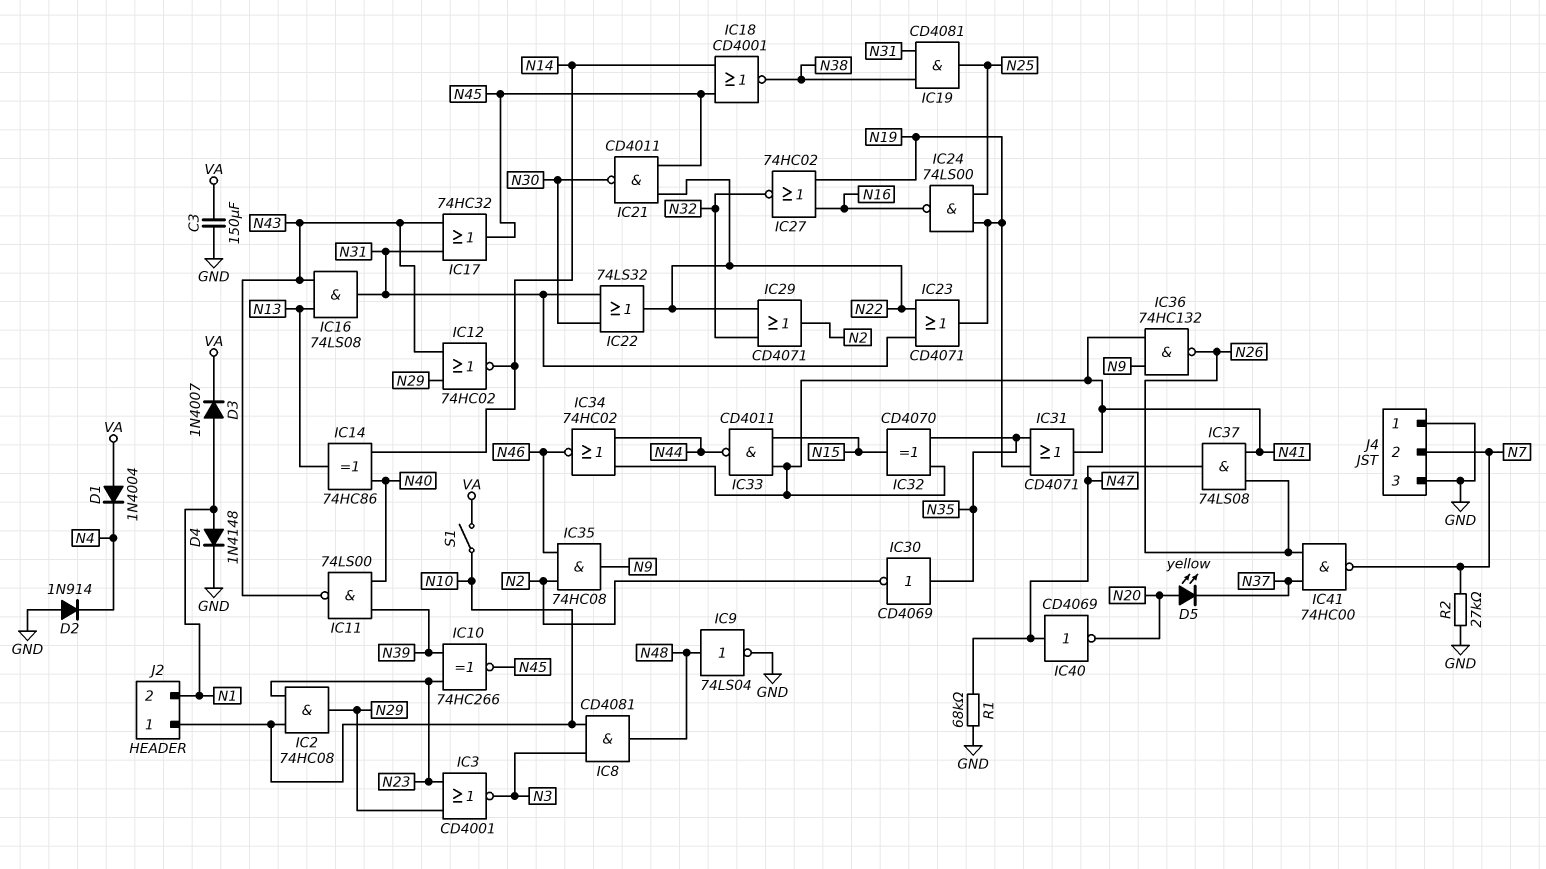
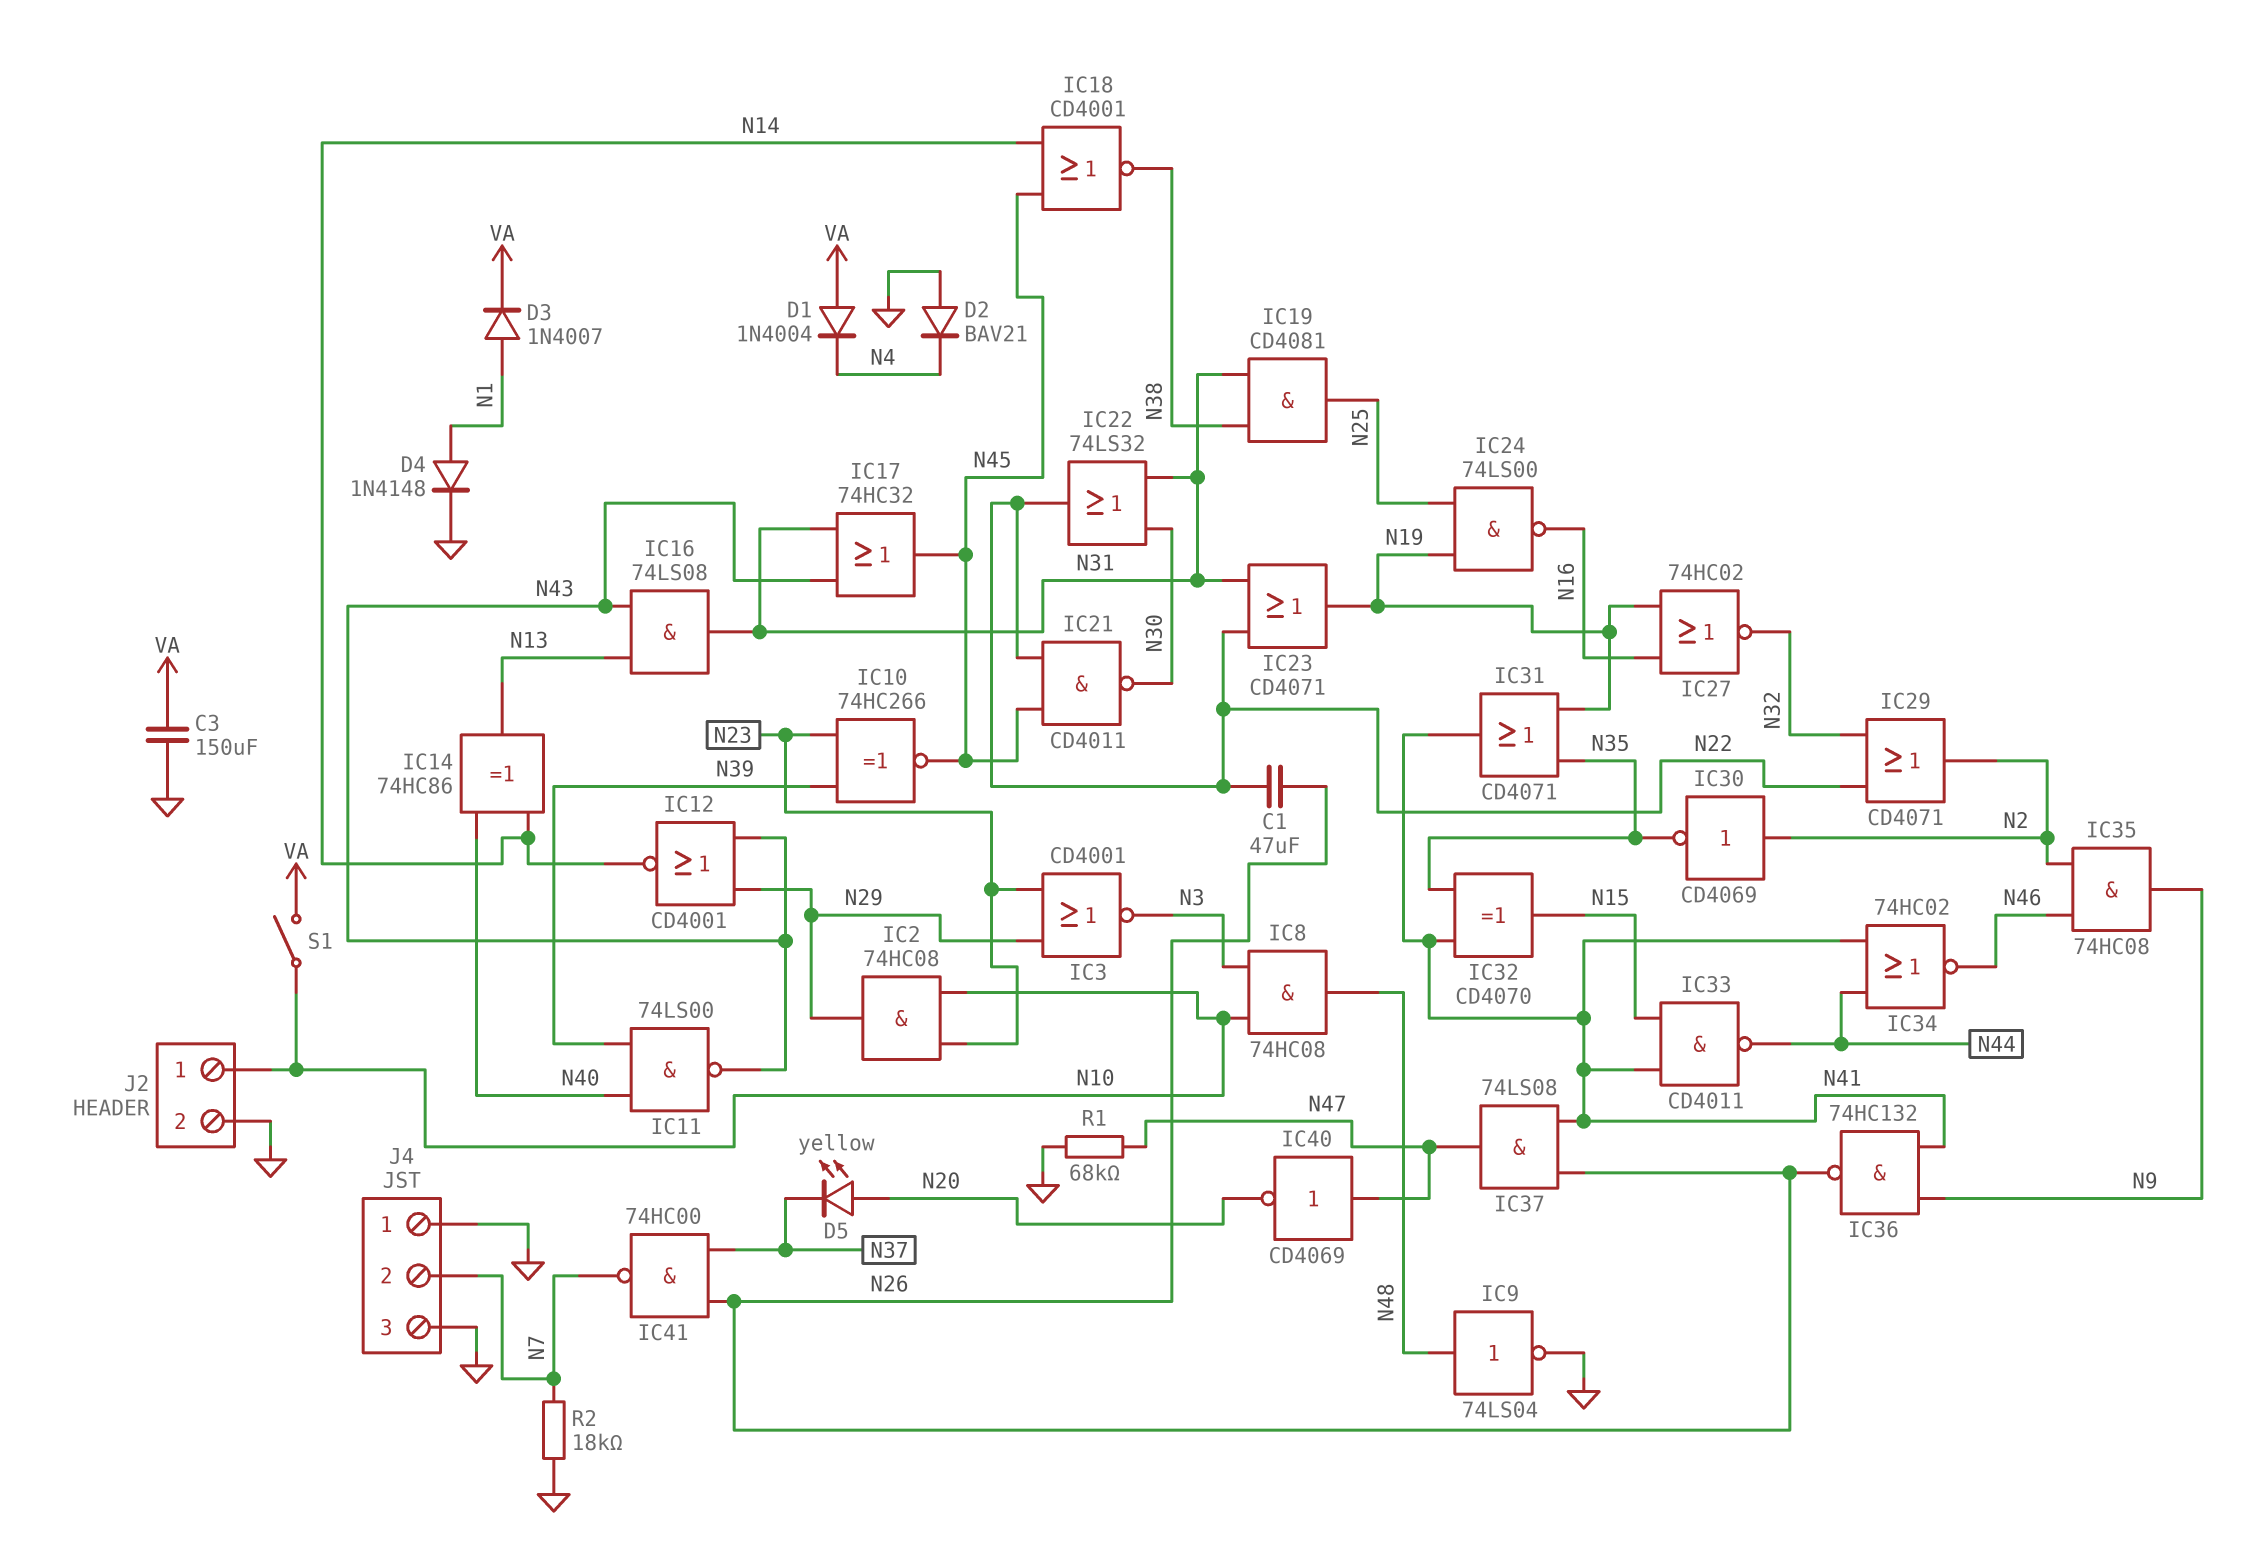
C1: none -> 47uF (N22, N26)
D2: diode 1N914 (A GND, K N4) -> diode BAV21 (A GND, K N4)
IC8: AND CD4081 (in N3, in N10, out N48) -> AND 74HC08 (in N3, in N10, out N48)
IC12: NOR 74HC02 (in N29, in N43, out N14) -> NOR CD4001 (in N29, in N43, out N14)
IC30: NOT CD4069 (in N35, out N2) -> NOT CD4069 (in N2, out N35)
J2 pin 2: N1 -> GND
R2: 27k (GND, N7) -> 18k (GND, N7)

